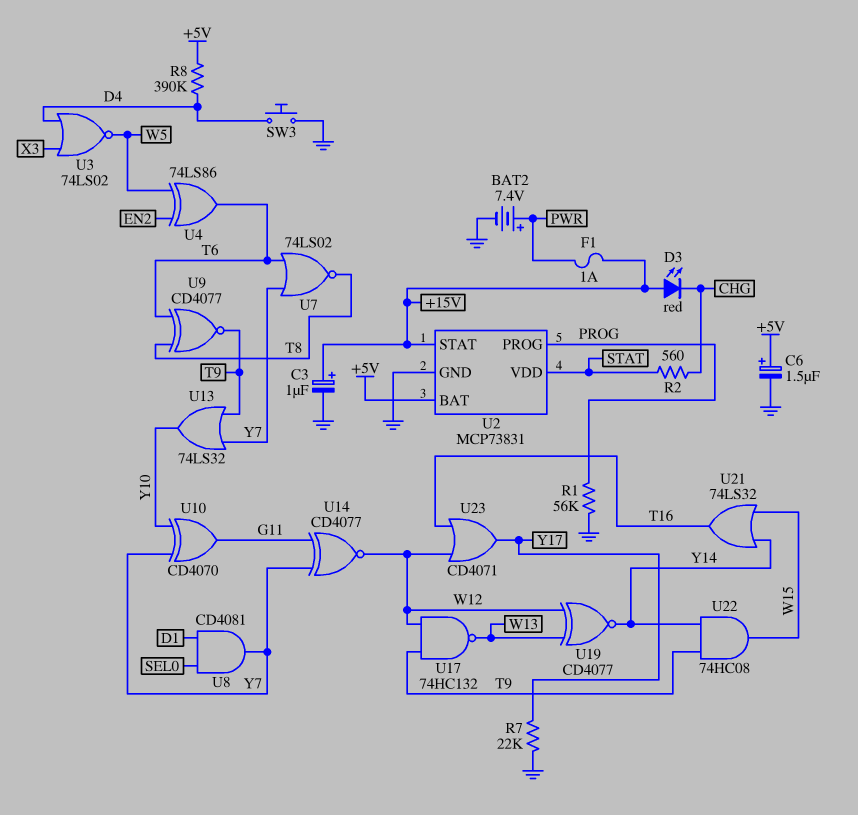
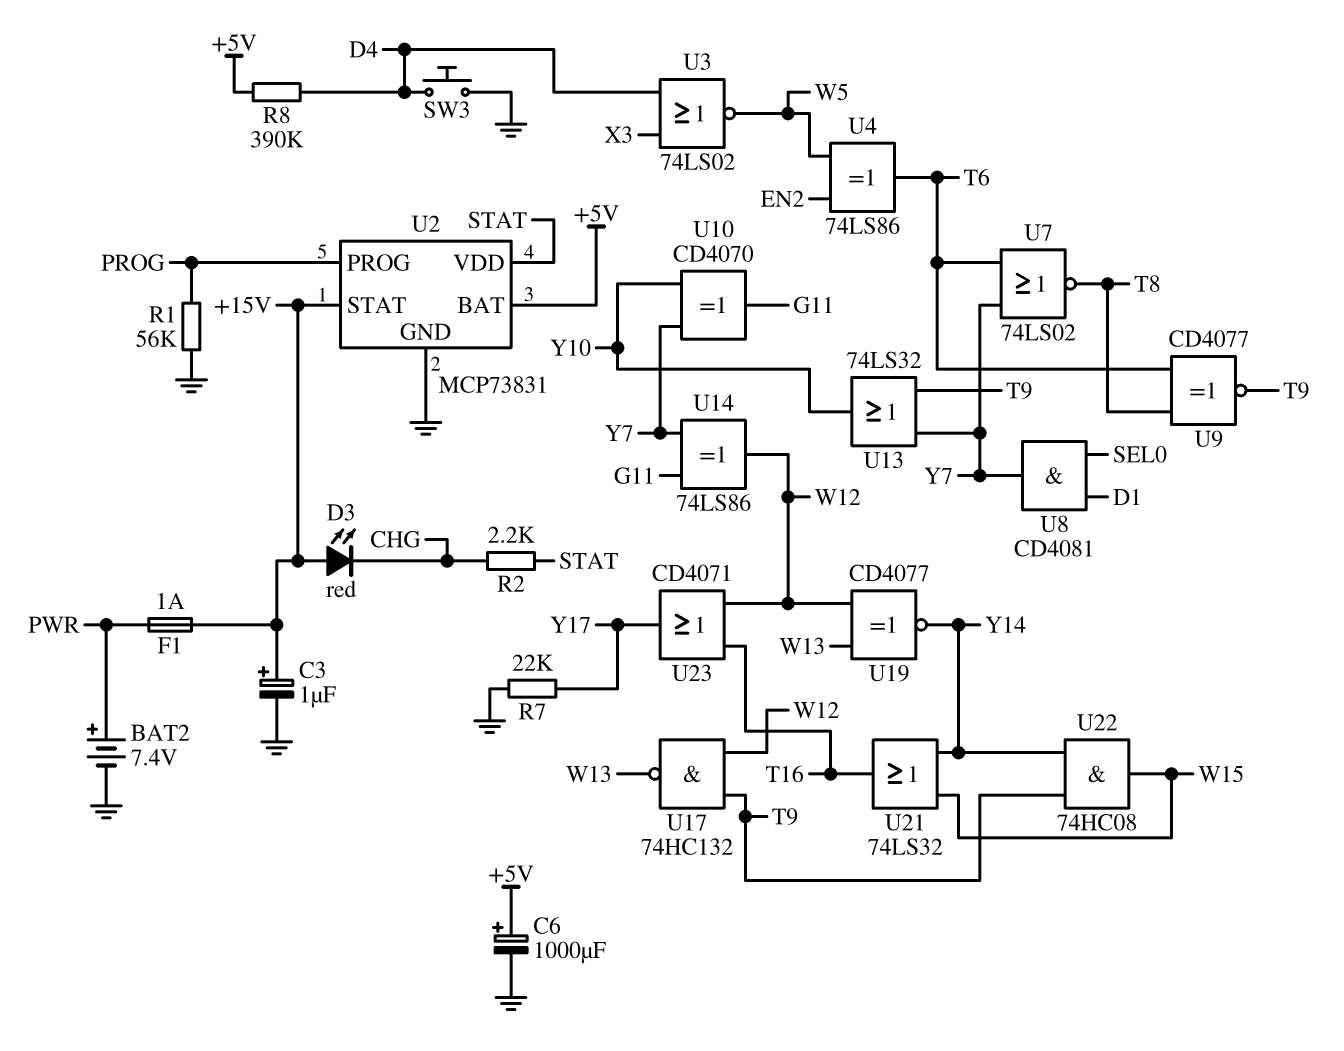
C6: 1.5uF (plus +5V, minus GND) -> 1000uF (plus +5V, minus GND)
R2: 560 (CHG, STAT) -> 2.2k (CHG, STAT)
U14: XNOR CD4077 (in G11, in Y7, out W12) -> XOR 74LS86 (in G11, in Y7, out W12)

